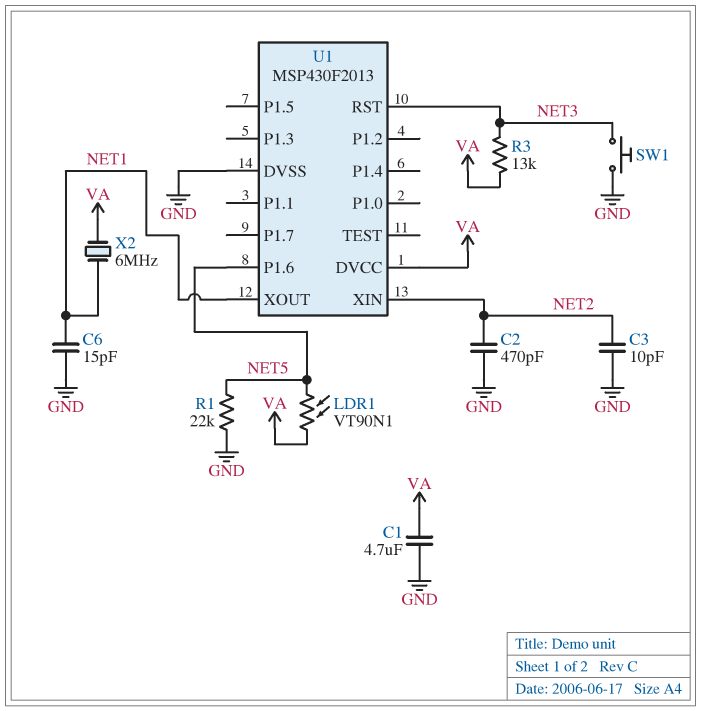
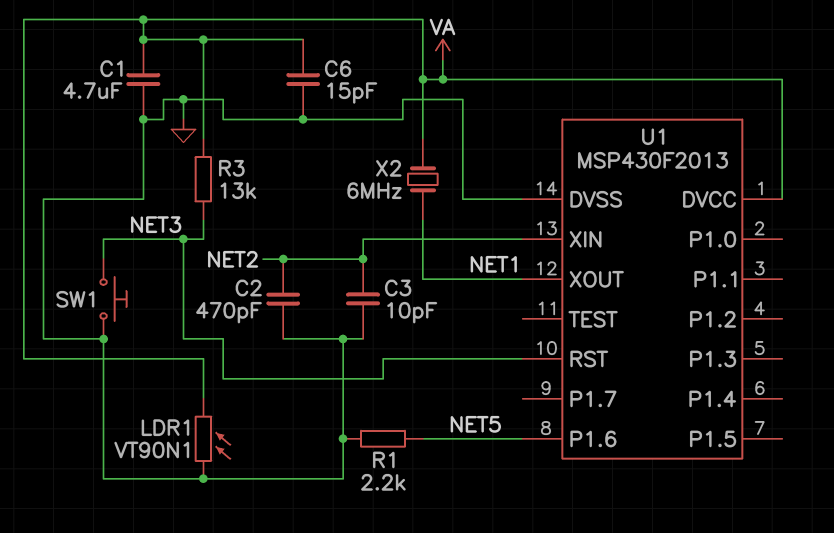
C6: 15pF (GND, NET1) -> 15pF (GND, VA)
LDR1: VT90N1 (NET5, VA) -> VT90N1 (GND, VA)
R1: 22k (GND, NET5) -> 2.2k (GND, NET5)

